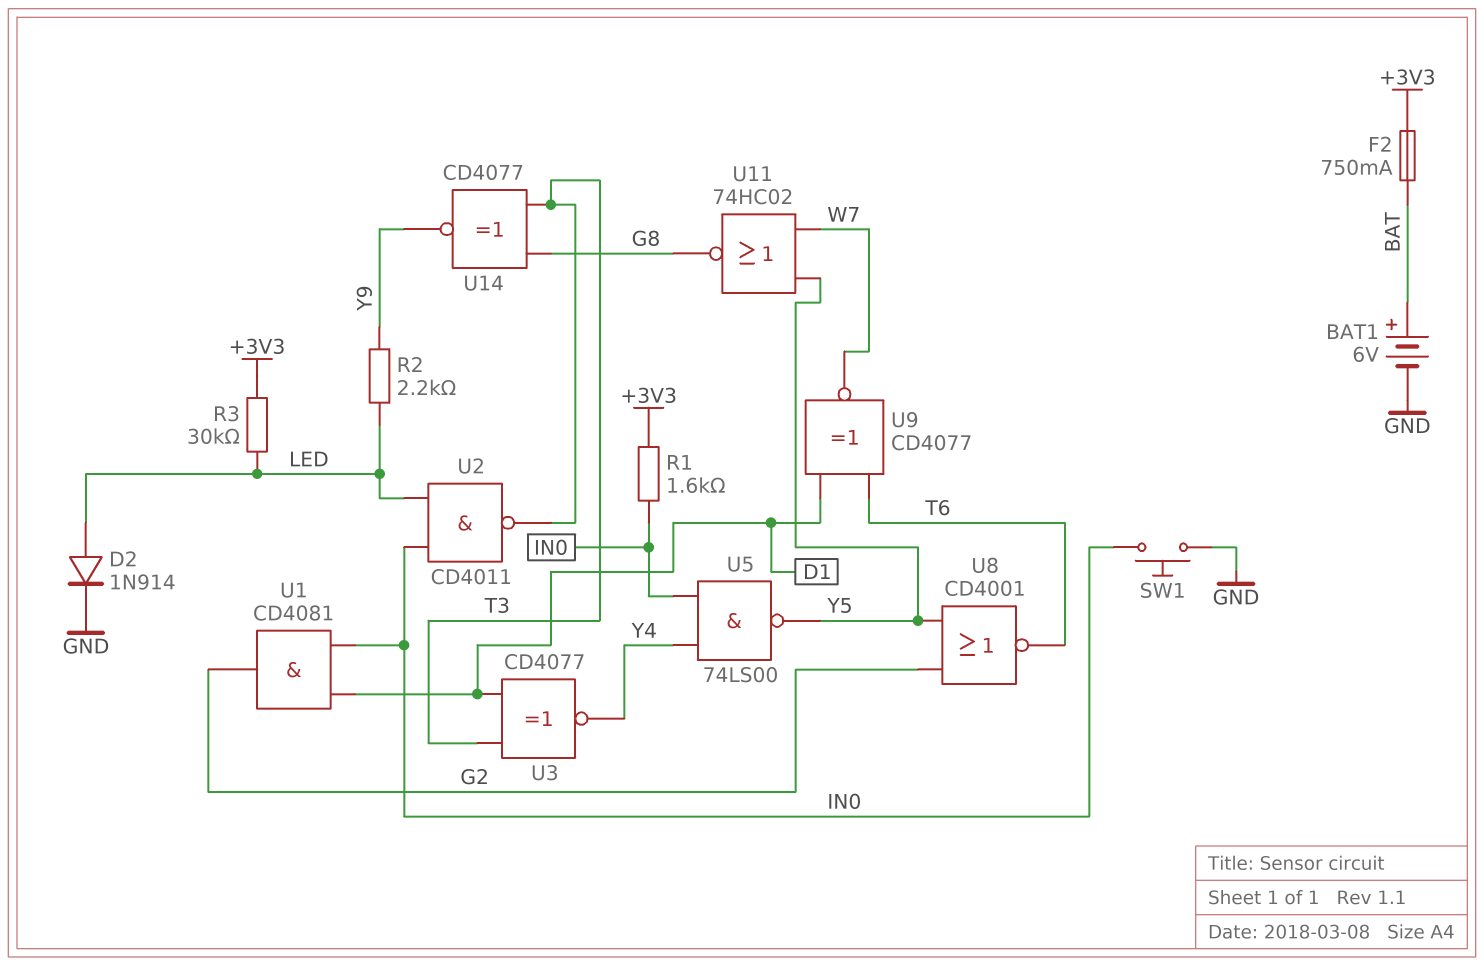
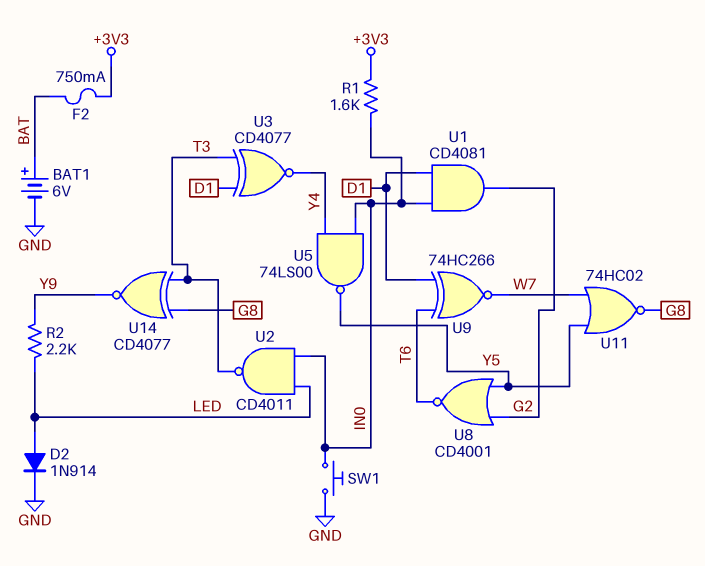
R3: 30k (+3V3, LED) -> none
U9: XNOR CD4077 (in D1, in T6, out W7) -> XNOR 74HC266 (in D1, in T6, out W7)

